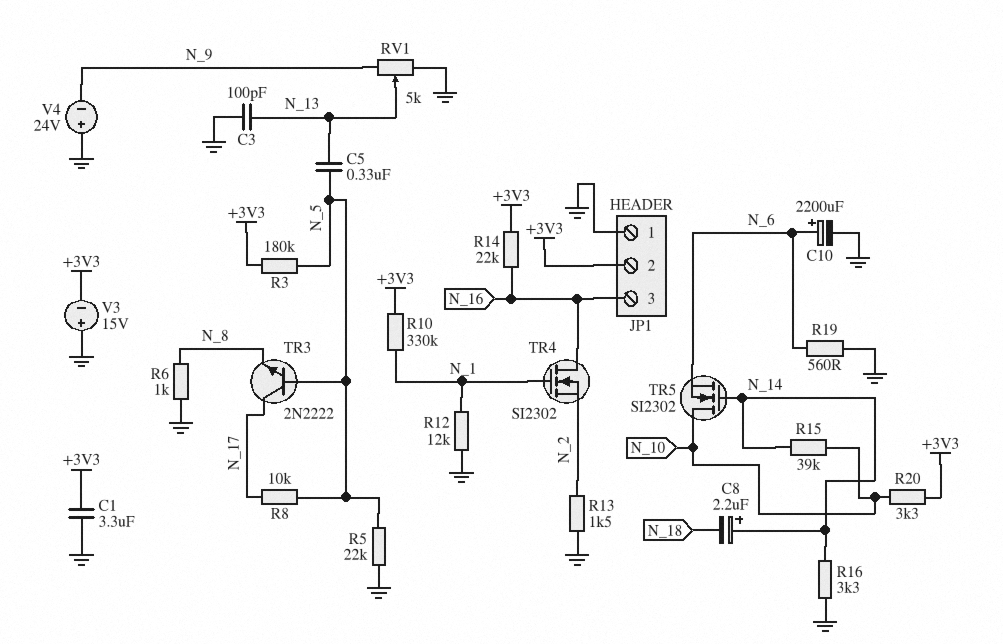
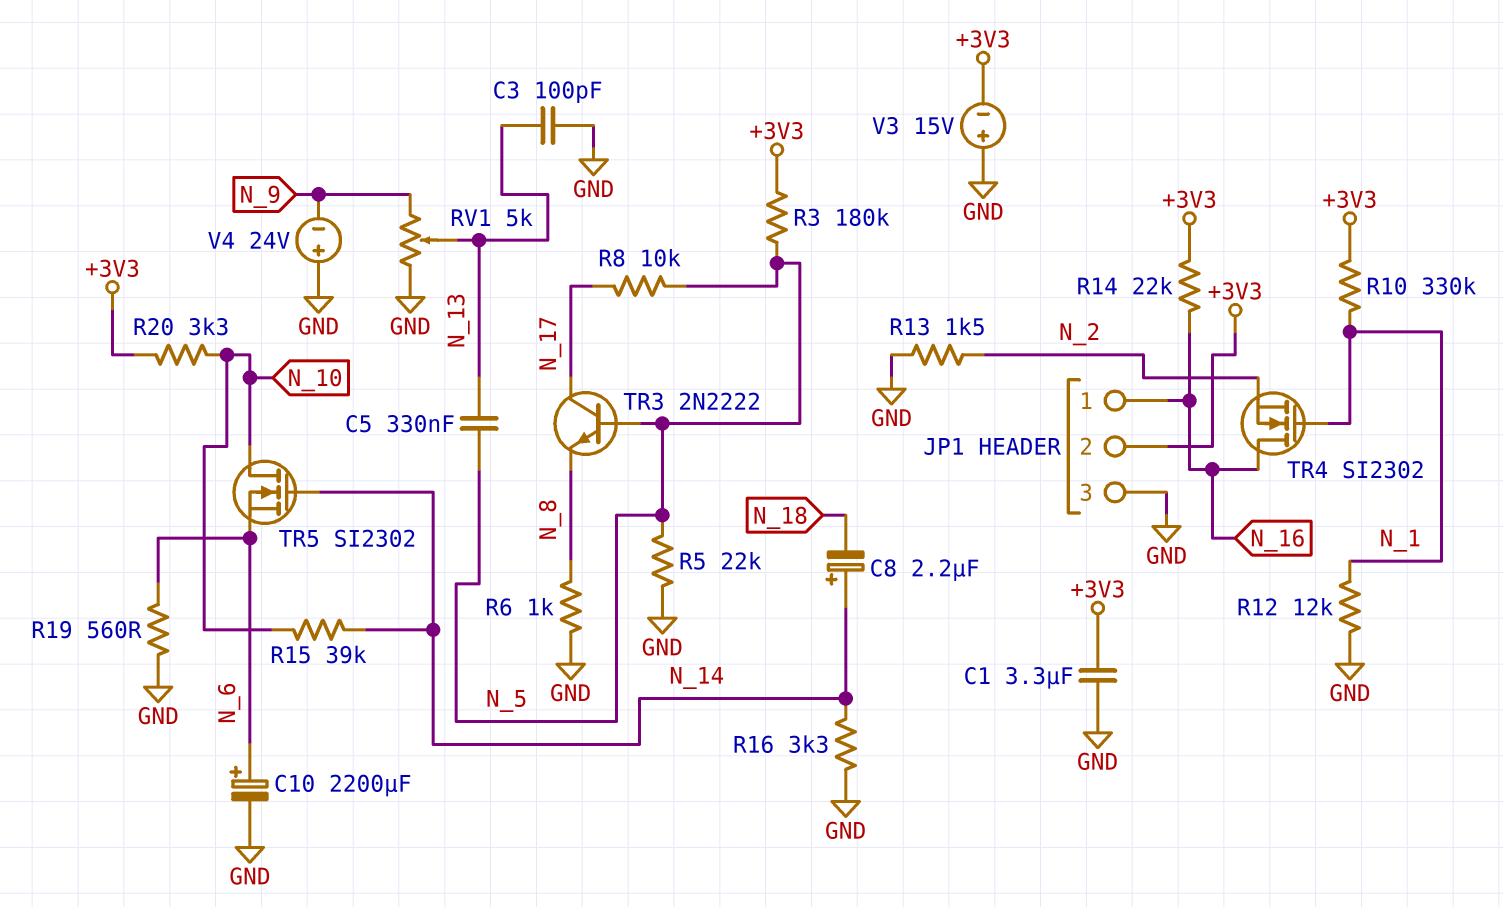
JP1 pin 1: GND -> N_16
JP1 pin 3: N_16 -> GND

